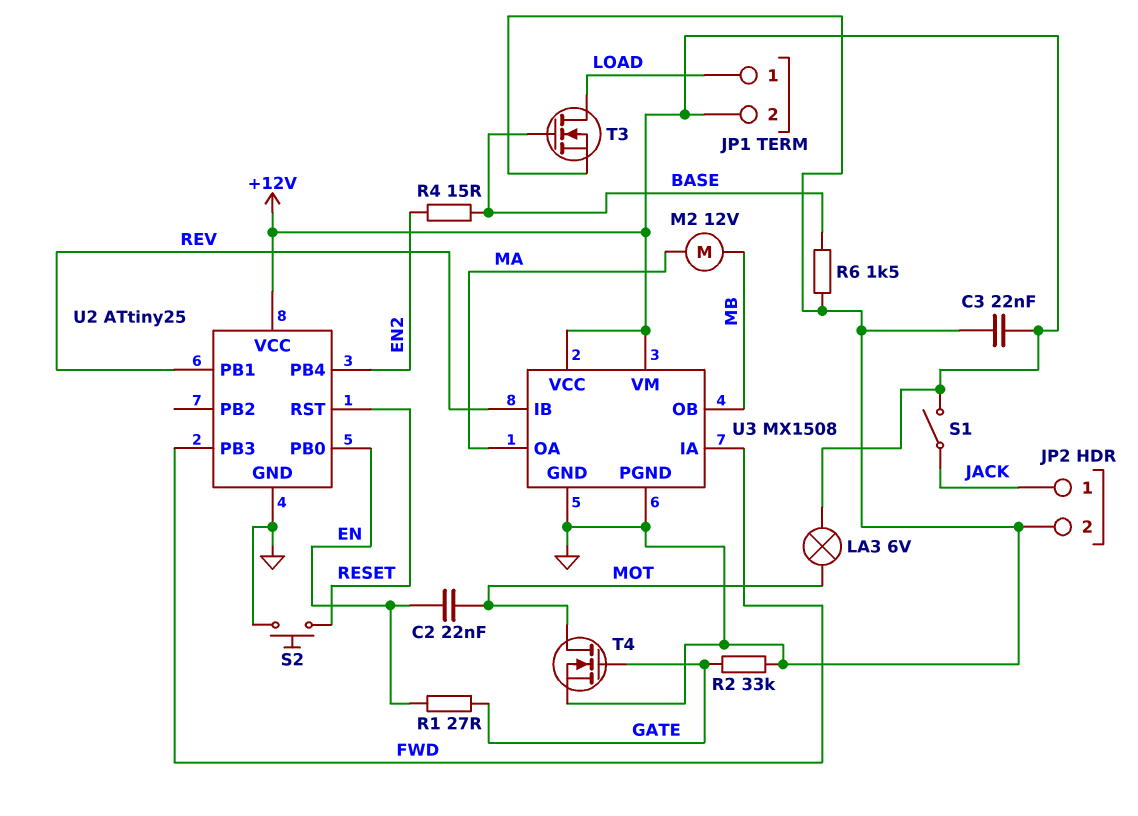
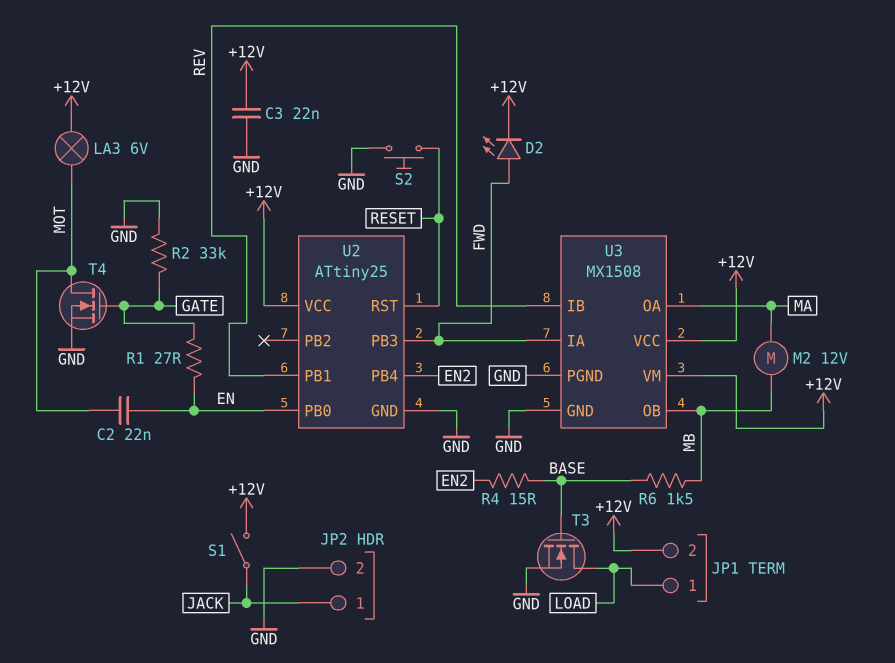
D2: none -> LED (A FWD, K +12V)
R6: 1.5k (BASE, GND) -> 1.5k (BASE, MB)

